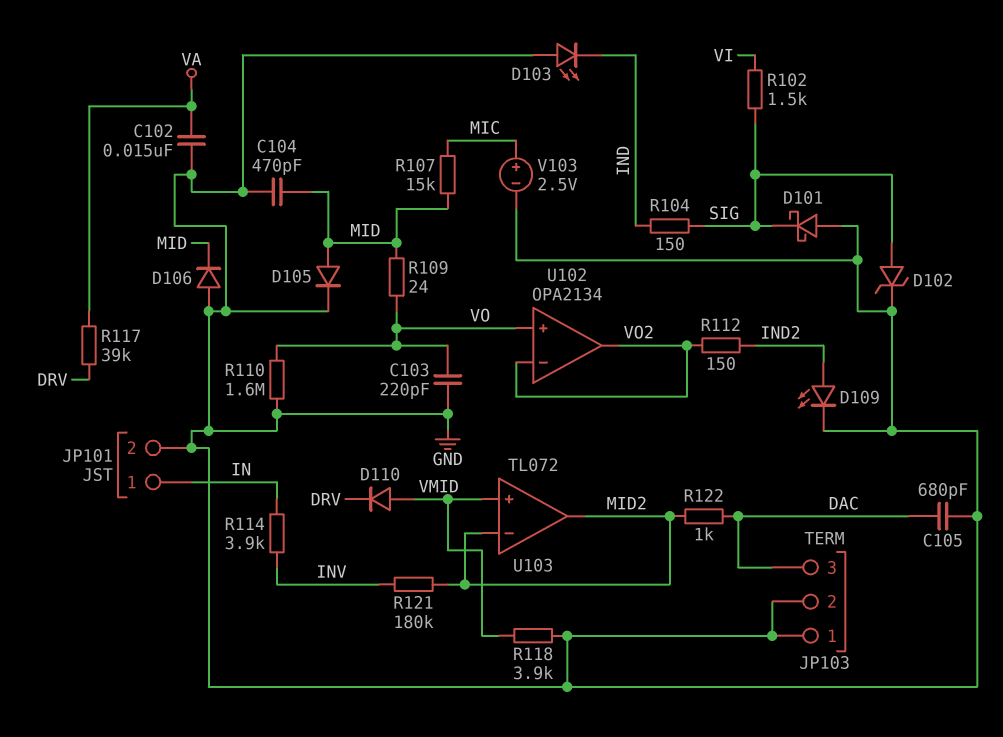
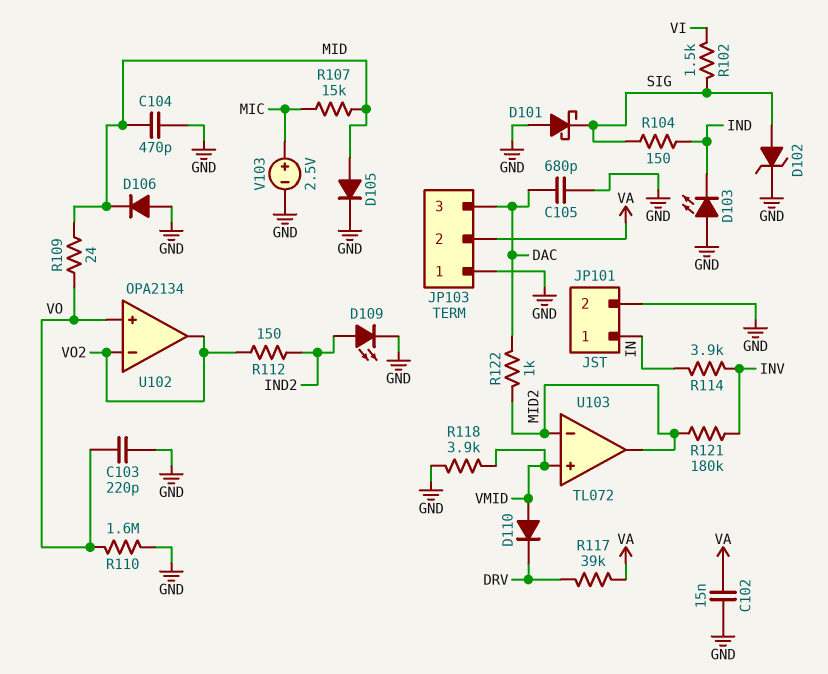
JP103 pin 2: GND -> VA

